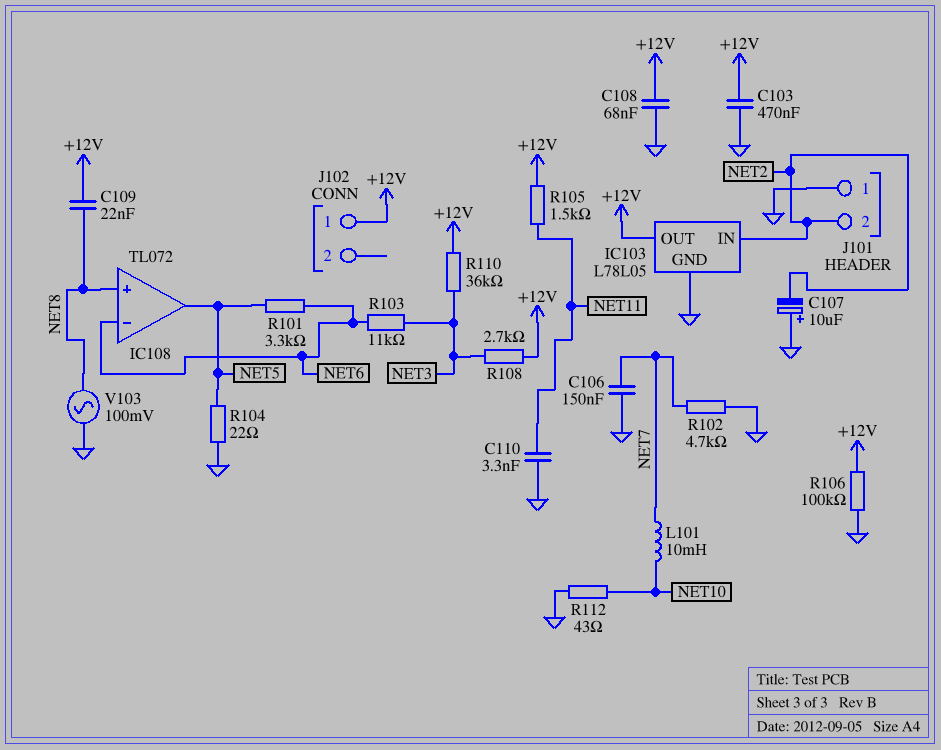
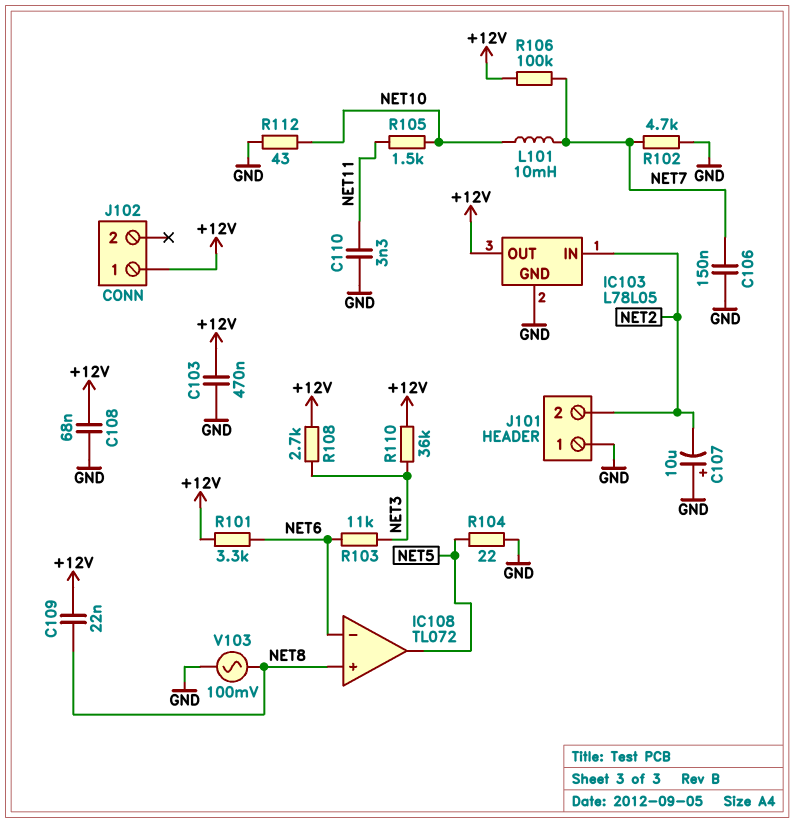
R101: 3.3k (NET5, NET6) -> 3.3k (+12V, NET6)
R105: 1.5k (+12V, NET11) -> 1.5k (NET10, NET11)
R106: 100k (+12V, GND) -> 100k (+12V, NET7)

